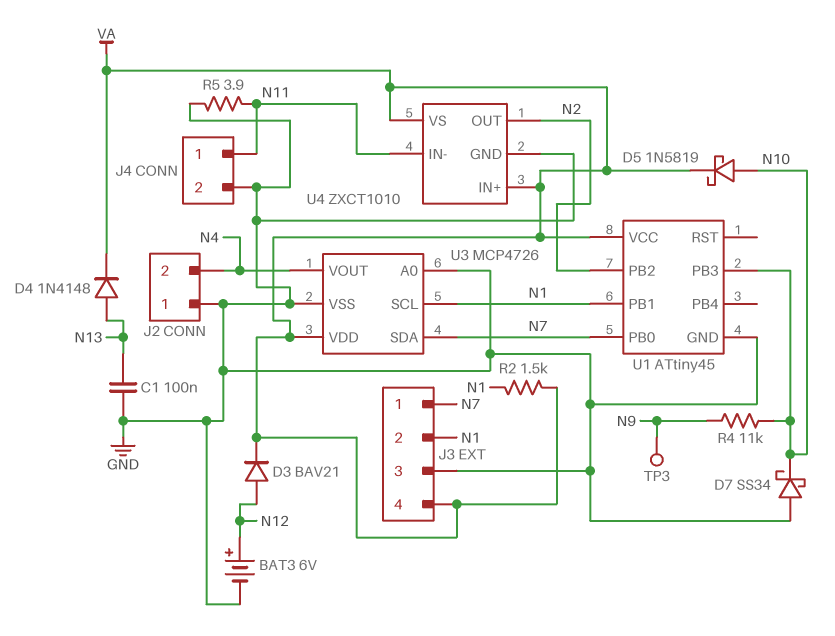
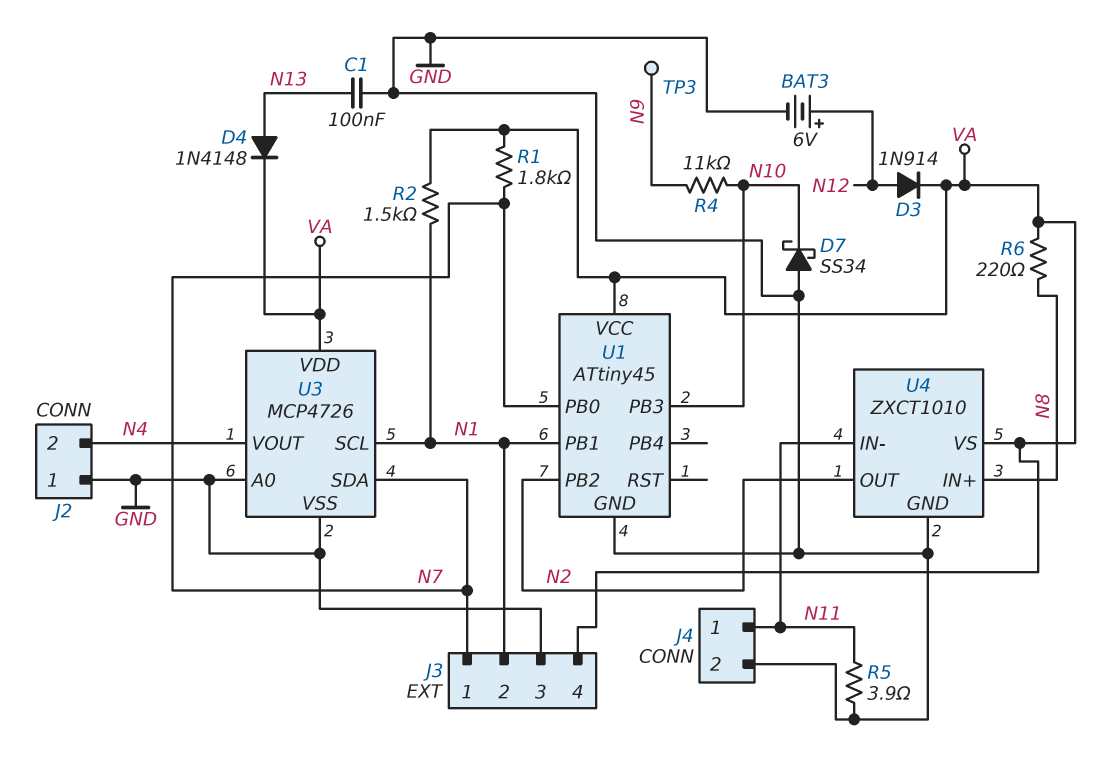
D3: diode BAV21 (A N12, K VA) -> diode 1N914 (A N12, K VA)
D5: schottky 1N5819 (A N10, K VA) -> none
R1: none -> 1.8k (N7, VA)
R6: none -> 220 (N8, VA)
U4 pin IN+: VA -> N8

